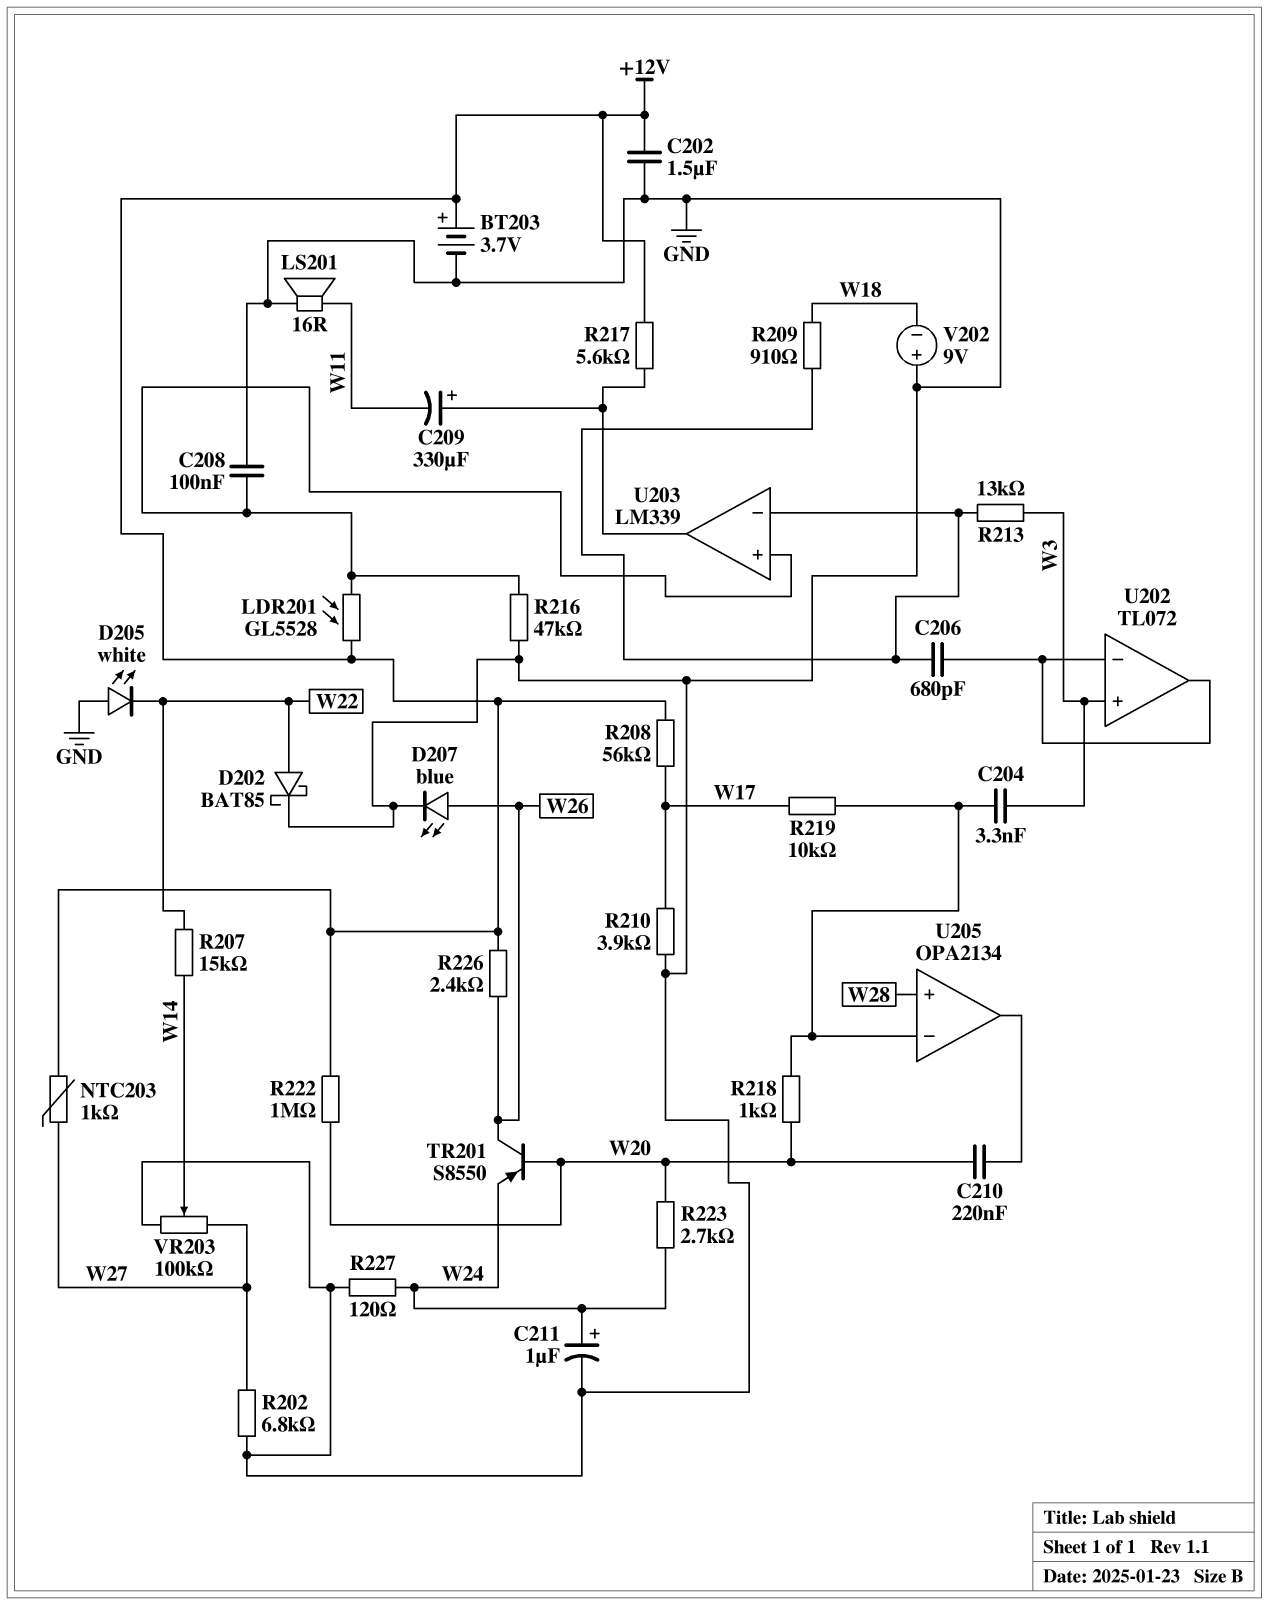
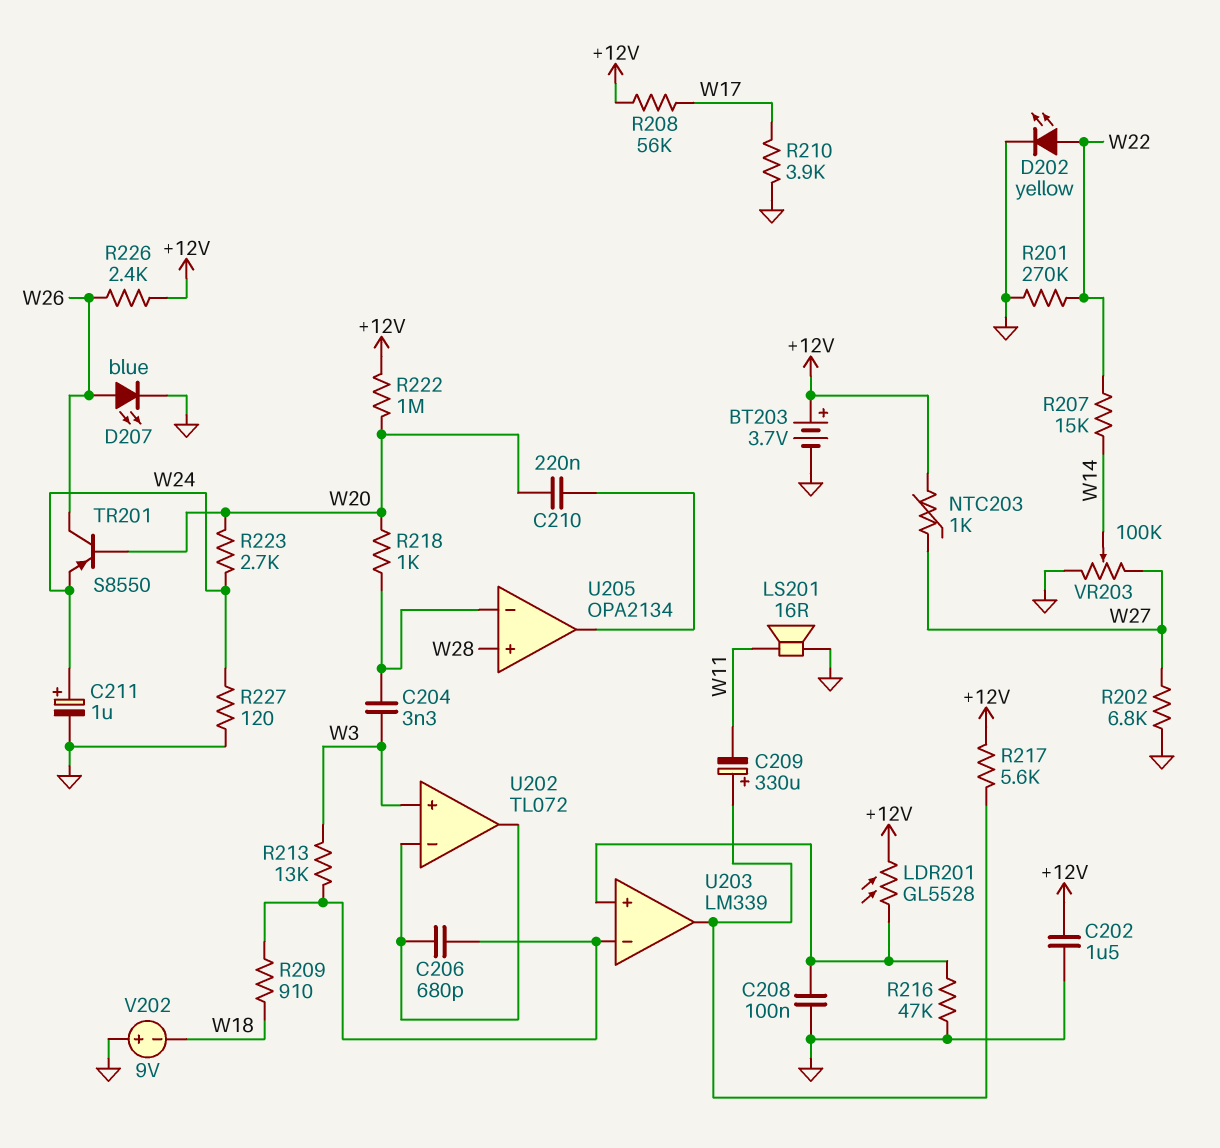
D202: schottky BAT85 (A W22, K GND) -> LED yellow (A W22, K GND)
D205: LED white (A GND, K W22) -> none
R201: none -> 270k (GND, W22)
R219: 10k (U205/in-, W17) -> none

